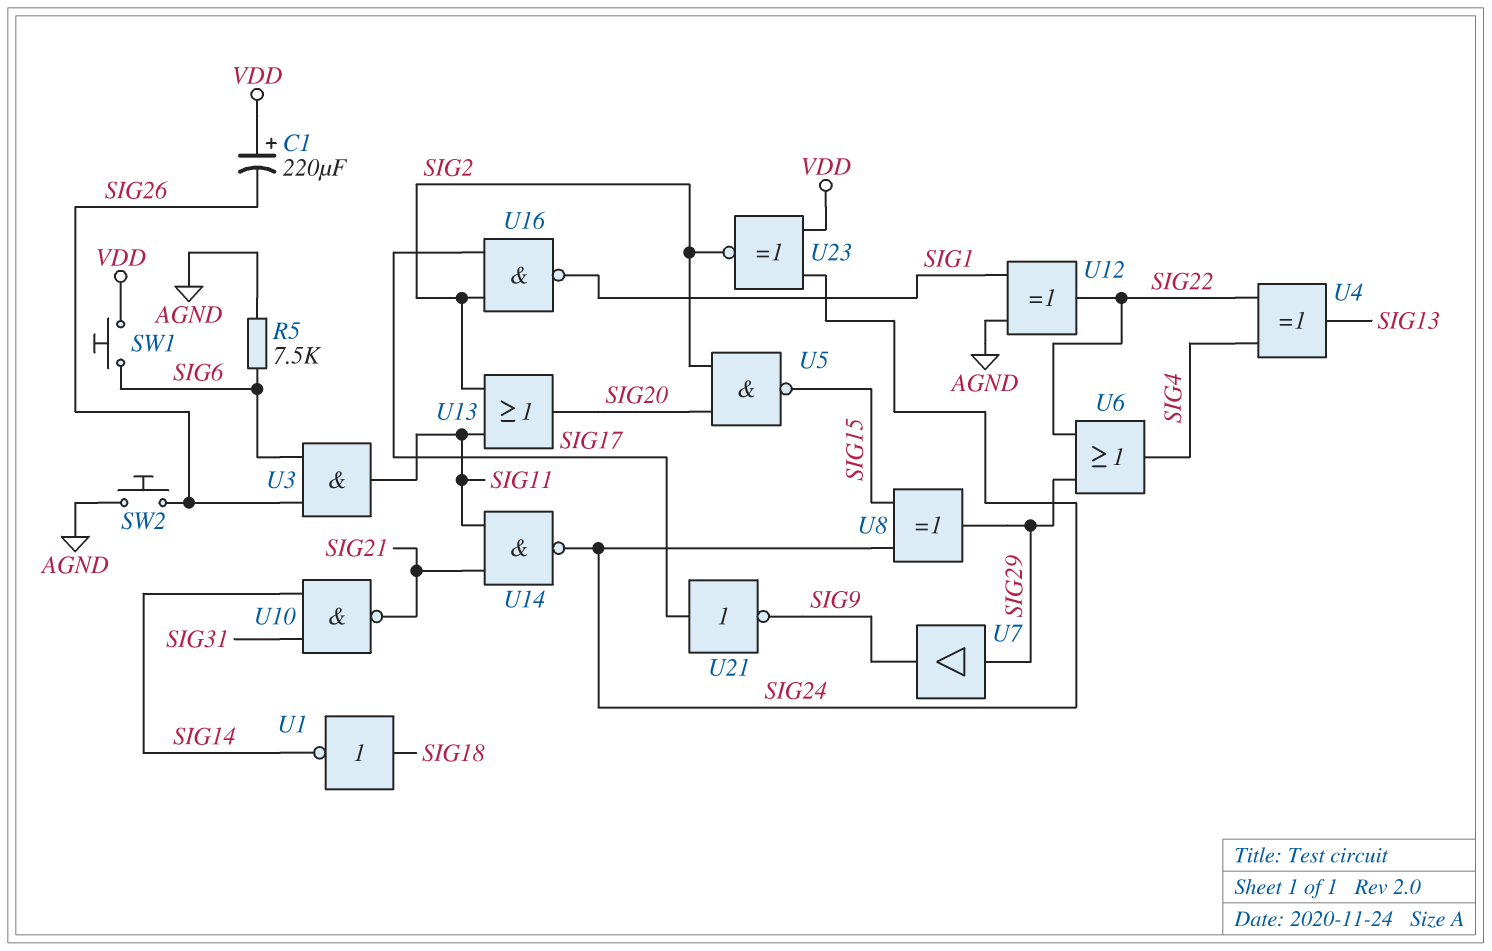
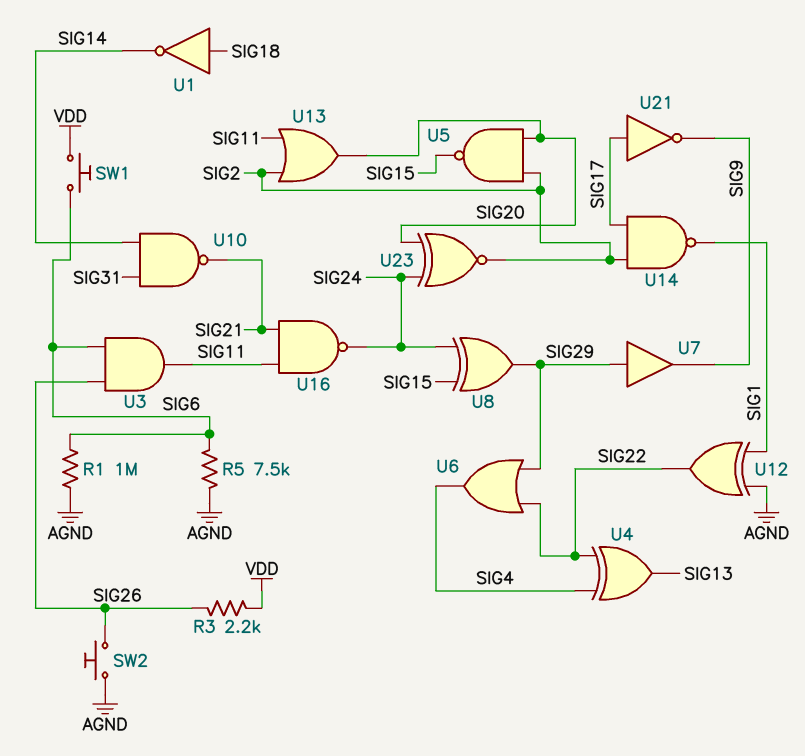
C1: 220uF (plus VDD, minus SIG26) -> none
R1: none -> 1M (AGND, SIG6)
R3: none -> 2.2k (SIG26, VDD)
U14: NAND (in SIG11, in SIG21, out SIG24) -> NAND (in SIG2, in SIG17, out SIG1)
U16: NAND (in SIG2, in SIG17, out SIG1) -> NAND (in SIG11, in SIG21, out SIG24)
U23: XNOR (in SIG24, in VDD, out SIG2) -> XNOR (in SIG20, in SIG24, out SIG2)

